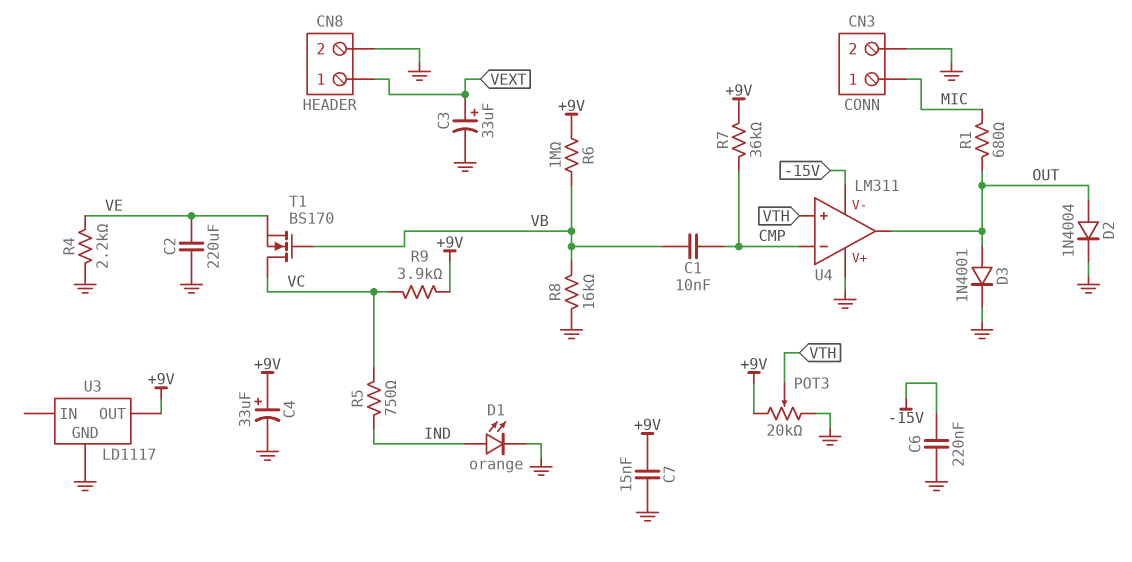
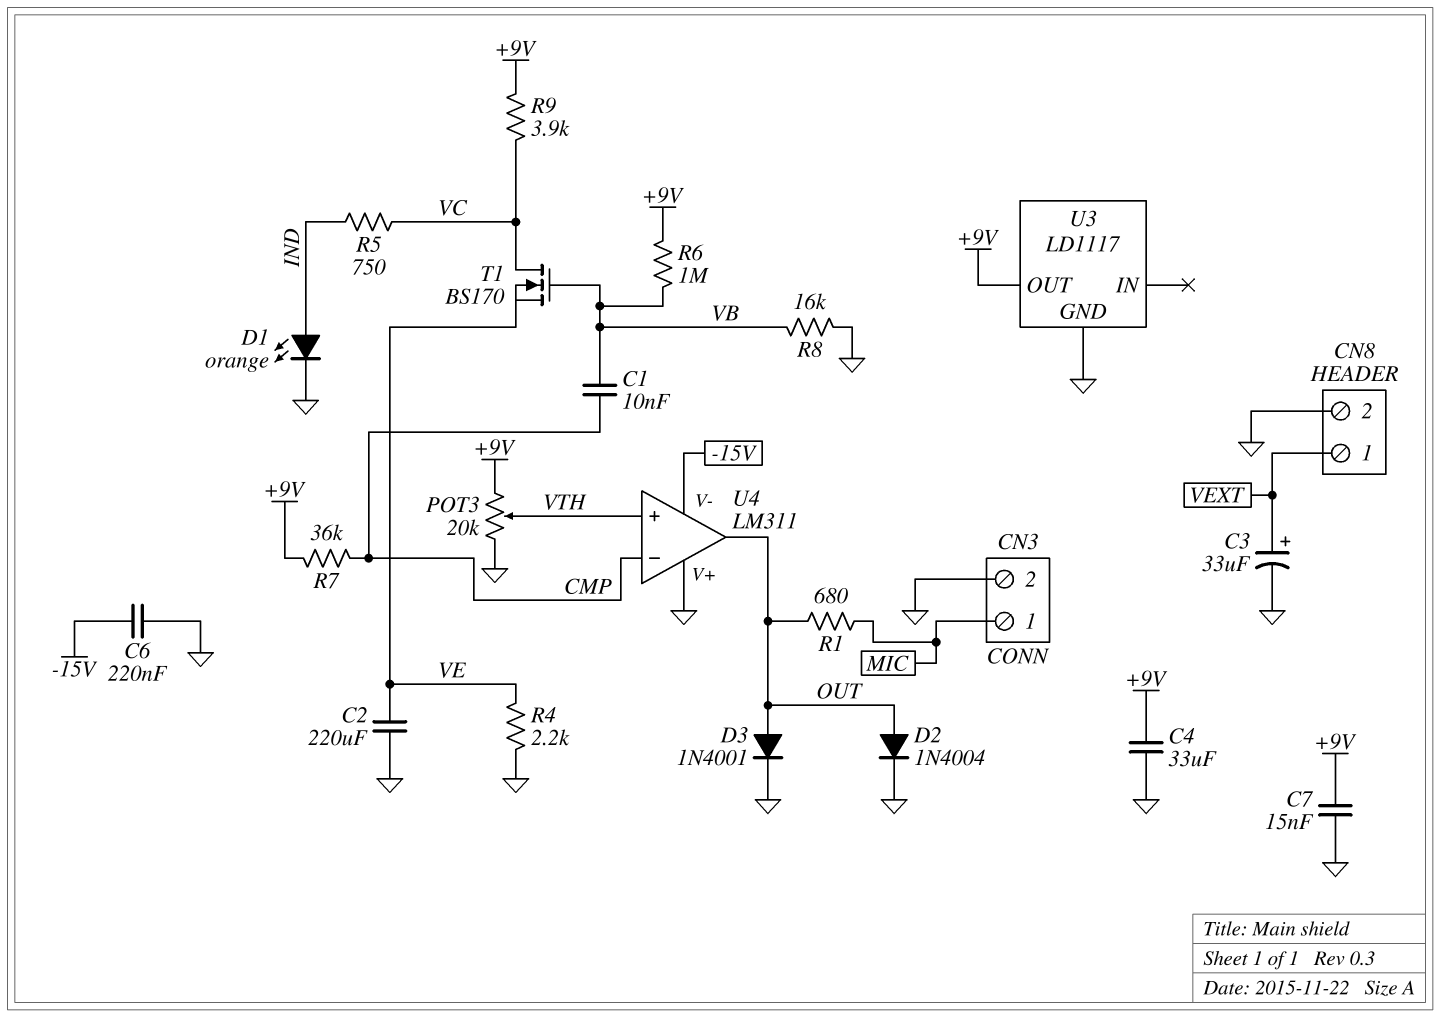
C4: 33uF (plus +9V, minus GND) -> 33uF (+9V, GND)

